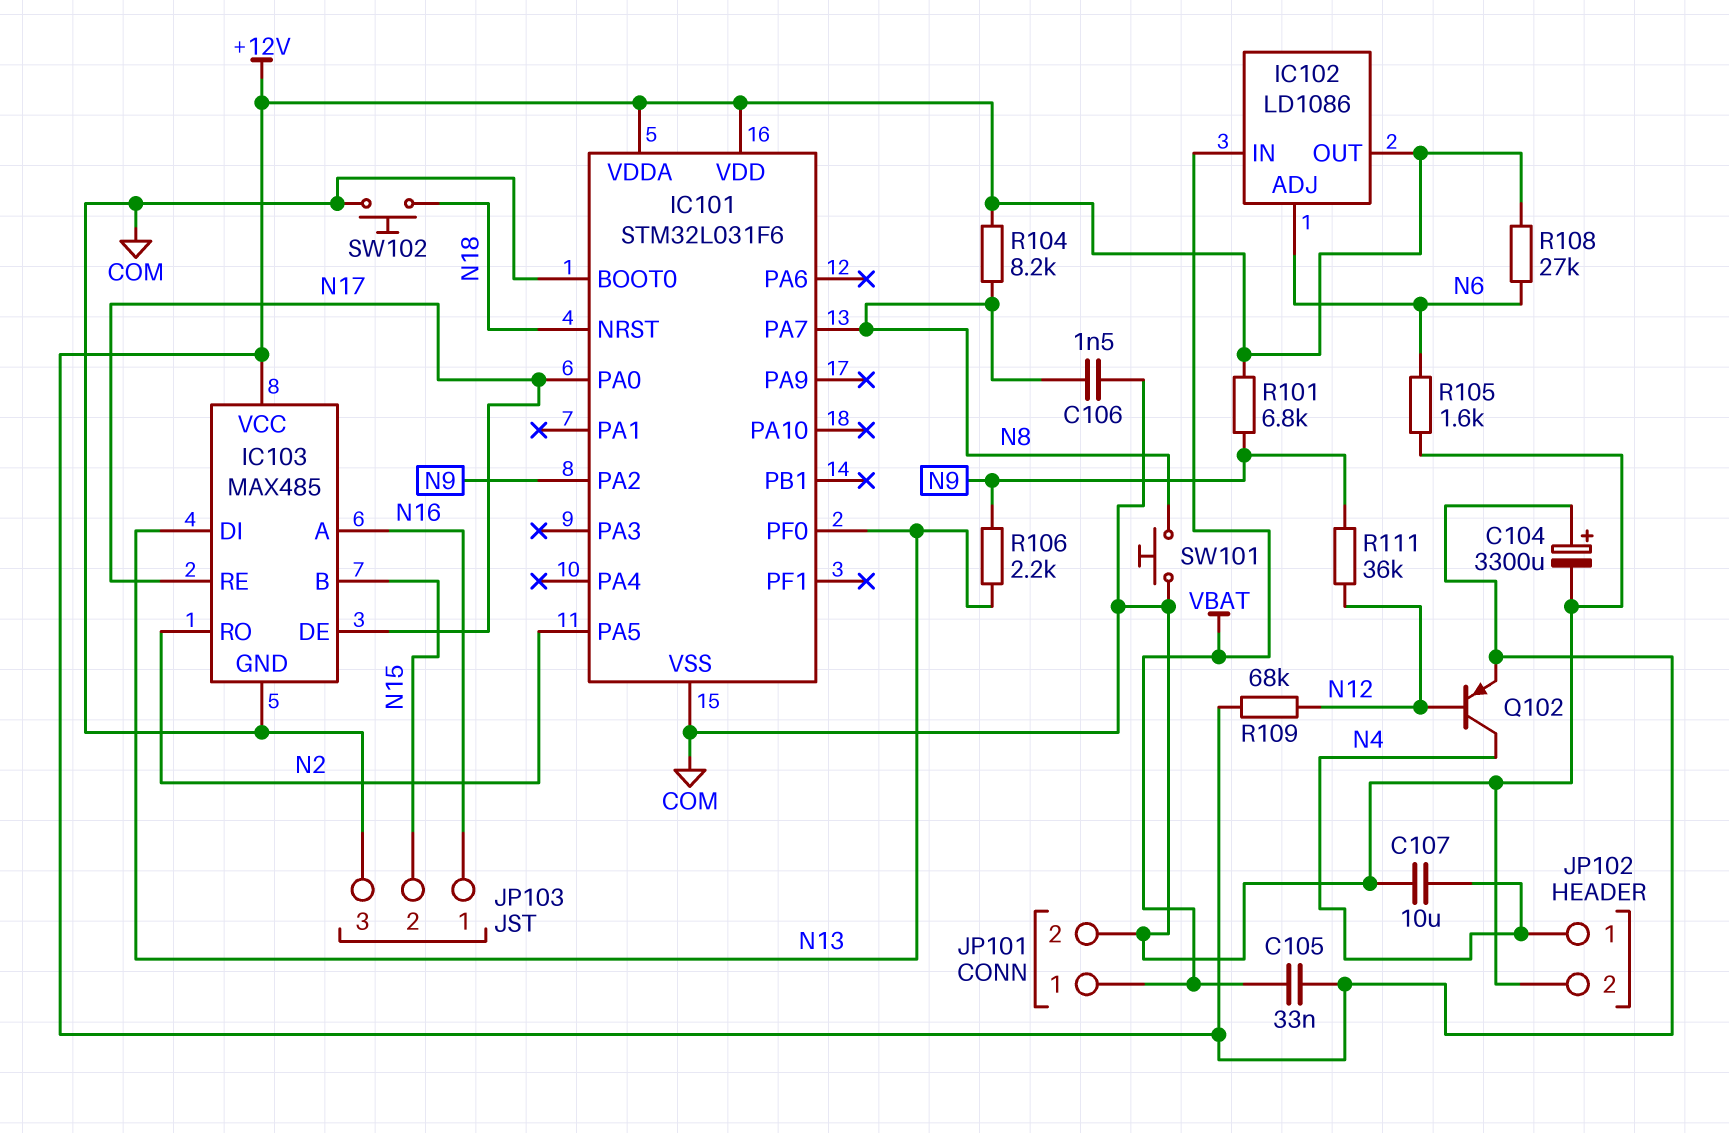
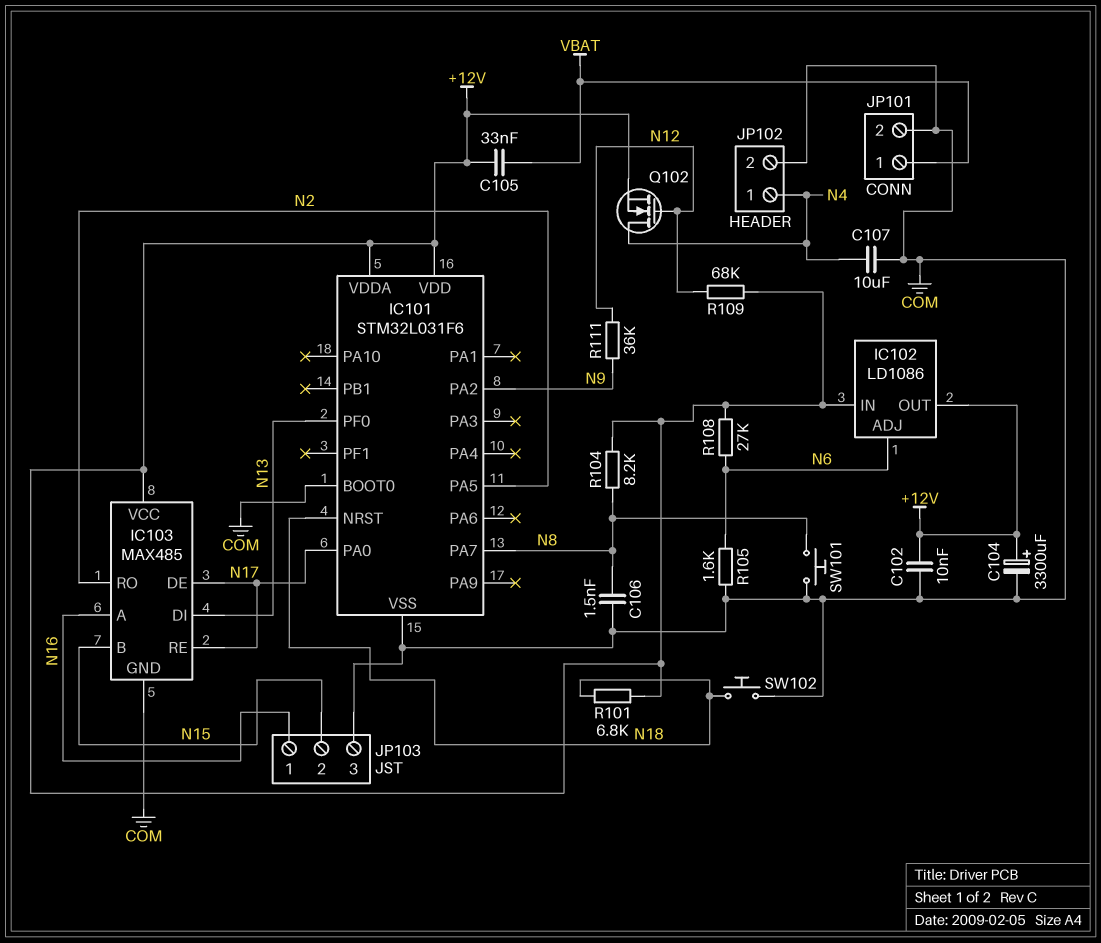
C102: none -> 10nF (+12V, COM)
IC102 pin IN: VBAT -> +12V
Q102: PNP (B N12, C N4, E +12V) -> NMOS (G N12, D N4, S +12V)
R101: 6.8k (+12V, N9) -> 6.8k (+12V, N18)
R106: 2.2k (N9, N13) -> none

